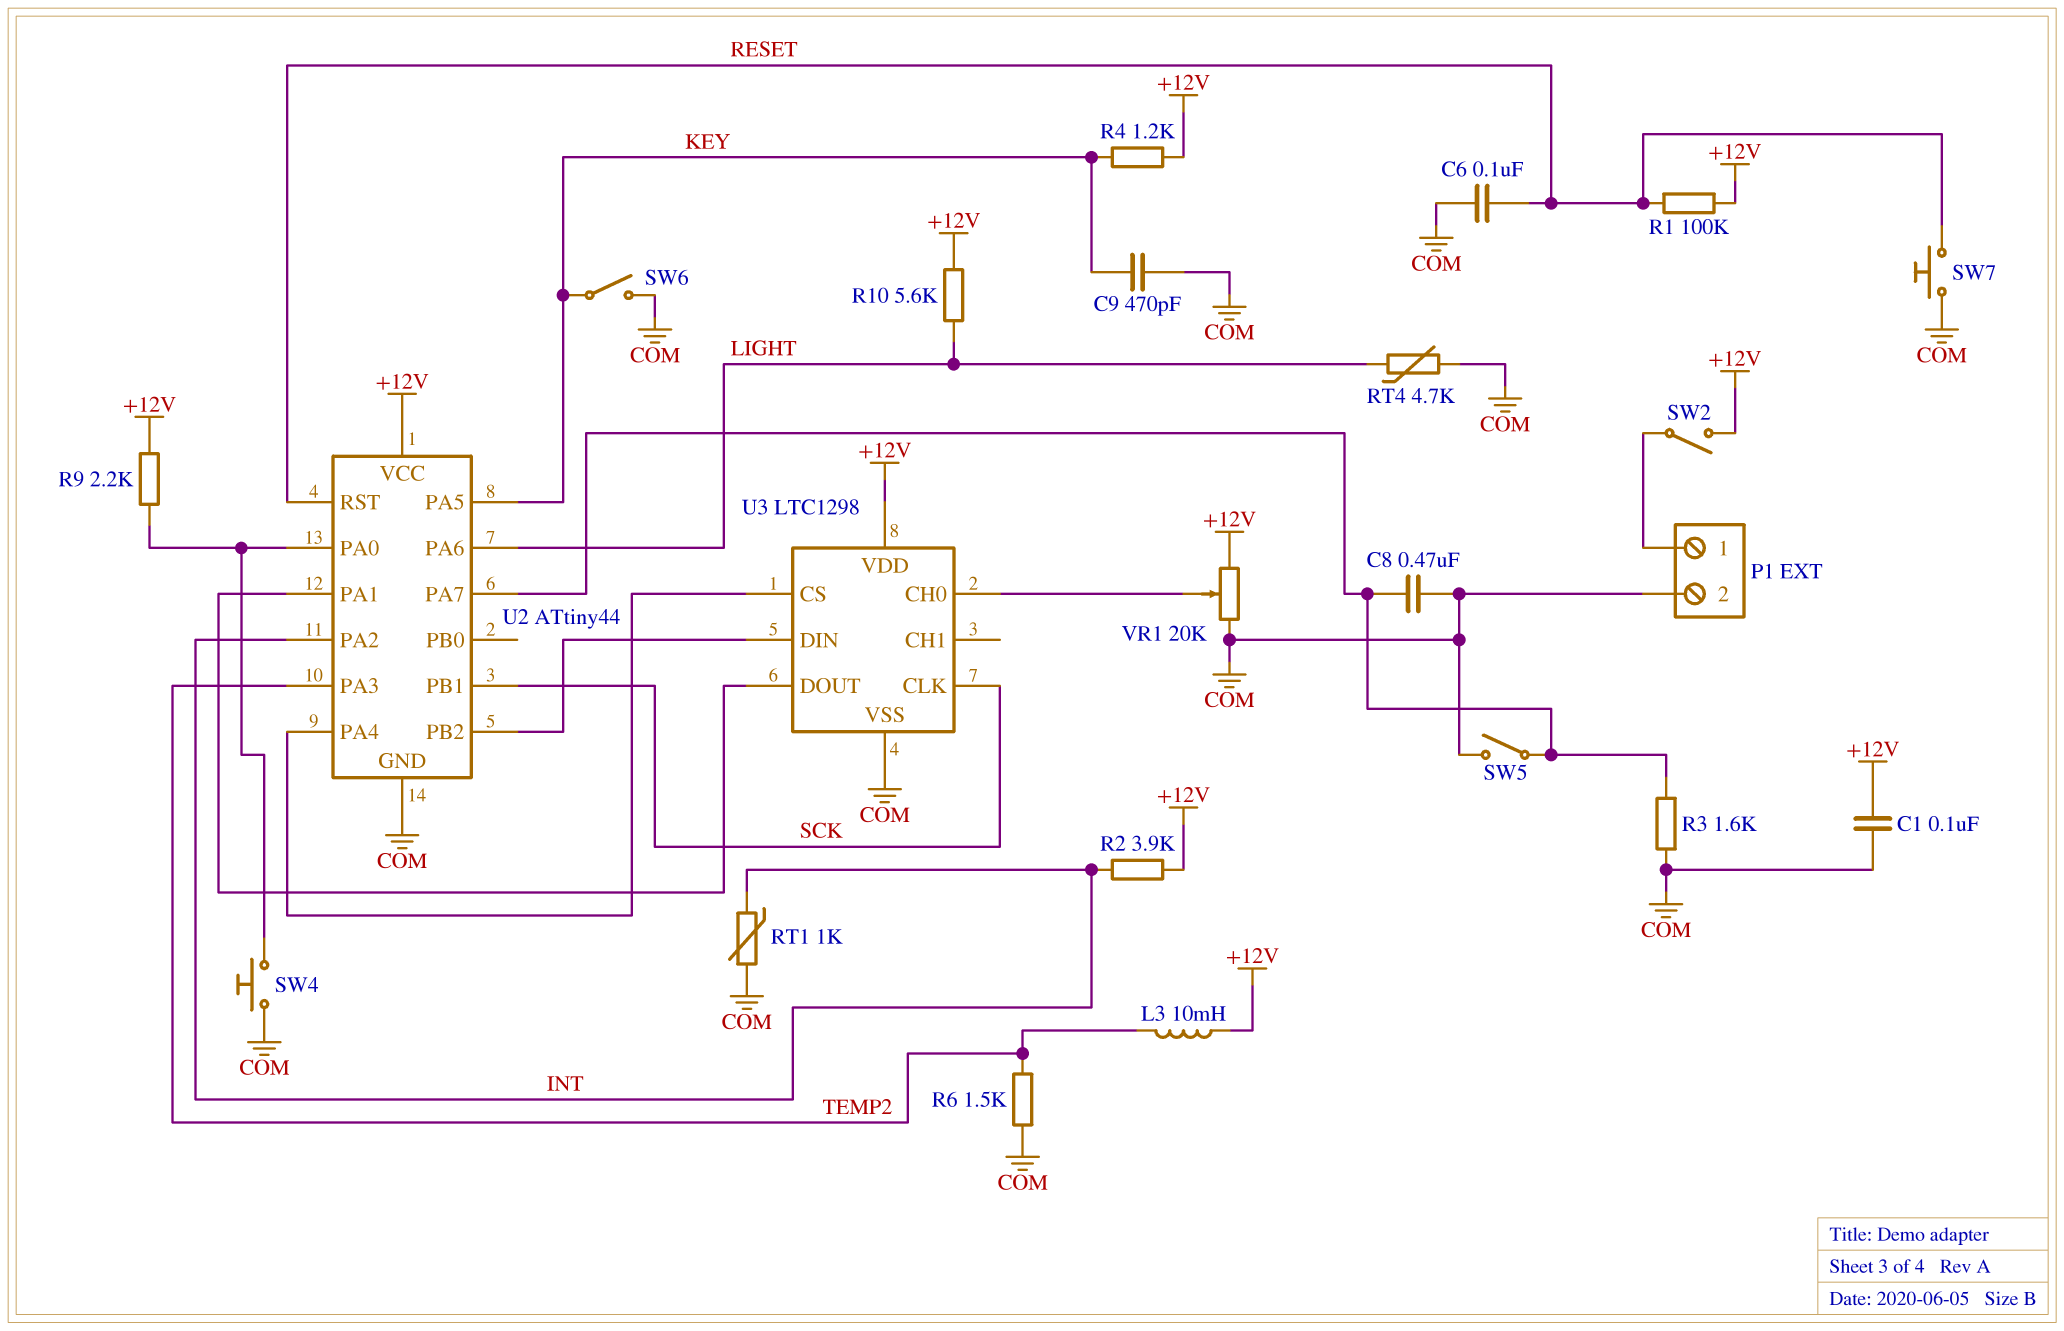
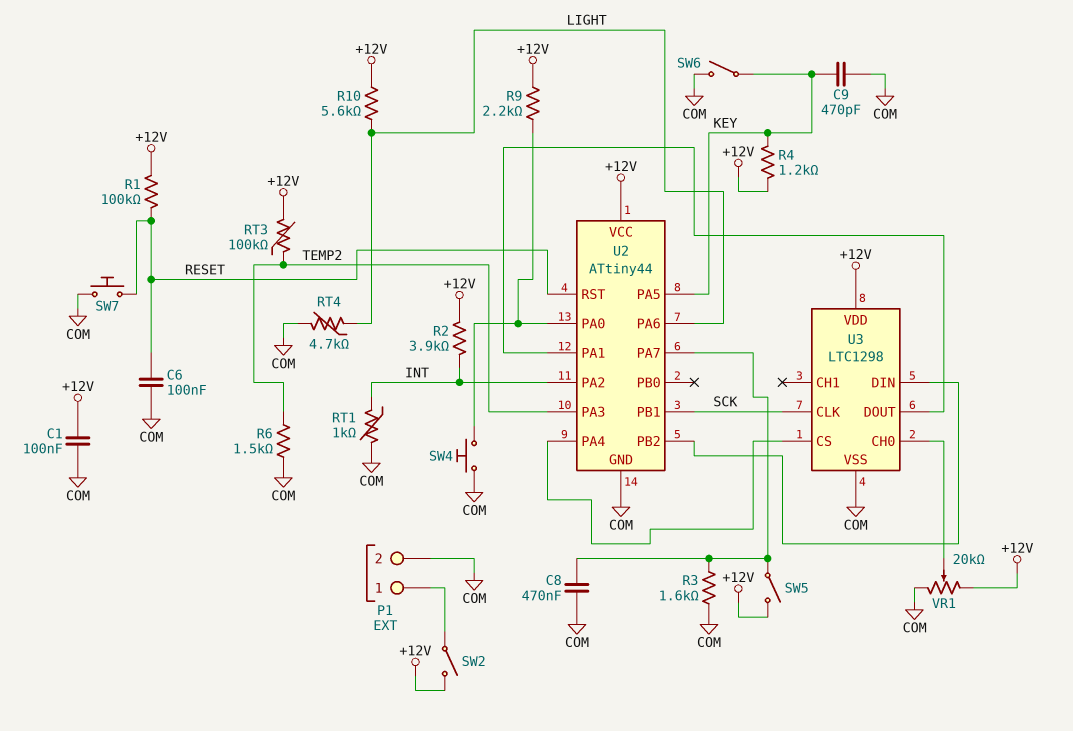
L3: 10mH (+12V, TEMP2) -> none
RT3: none -> 100k (+12V, TEMP2)
SW5: switch (COM, U2/PA7) -> switch (+12V, U2/PA7)

